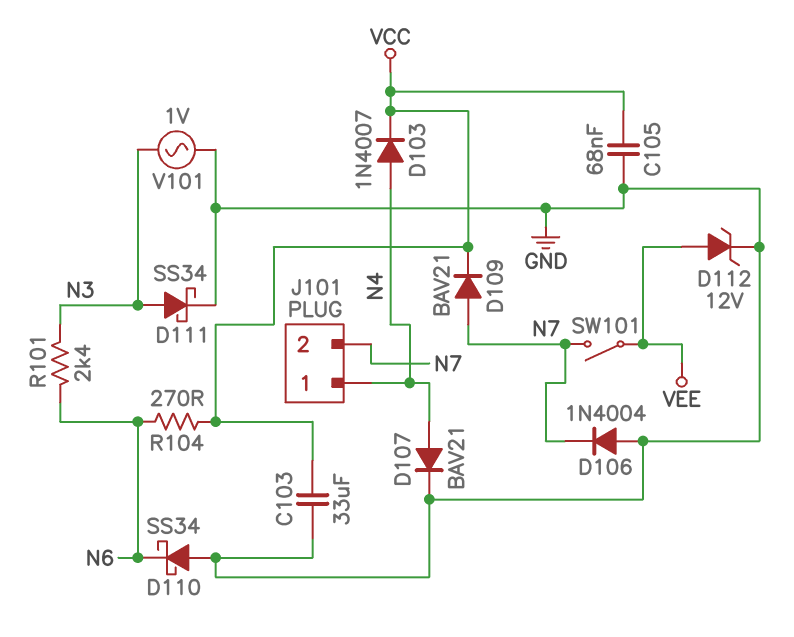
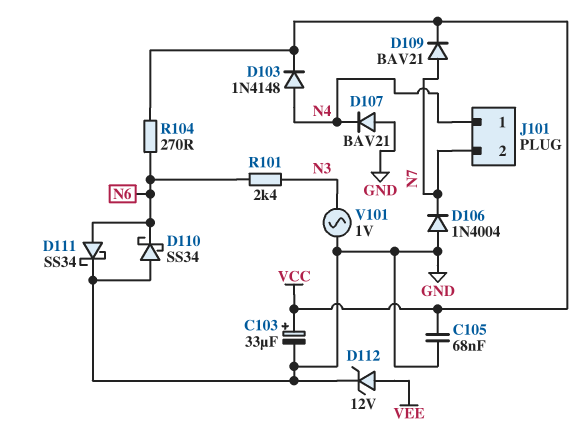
C103: 33uF (GND, VCC) -> 33uF (plus VCC, minus GND)
D103: diode 1N4007 (A N4, K VCC) -> diode 1N4148 (A N4, K VCC)
D107: diode BAV21 (A N4, K GND) -> diode BAV21 (A GND, K N4)
D111: schottky SS34 (A N3, K GND) -> schottky SS34 (A N6, K GND)
SW101: switch (N7, VEE) -> none

